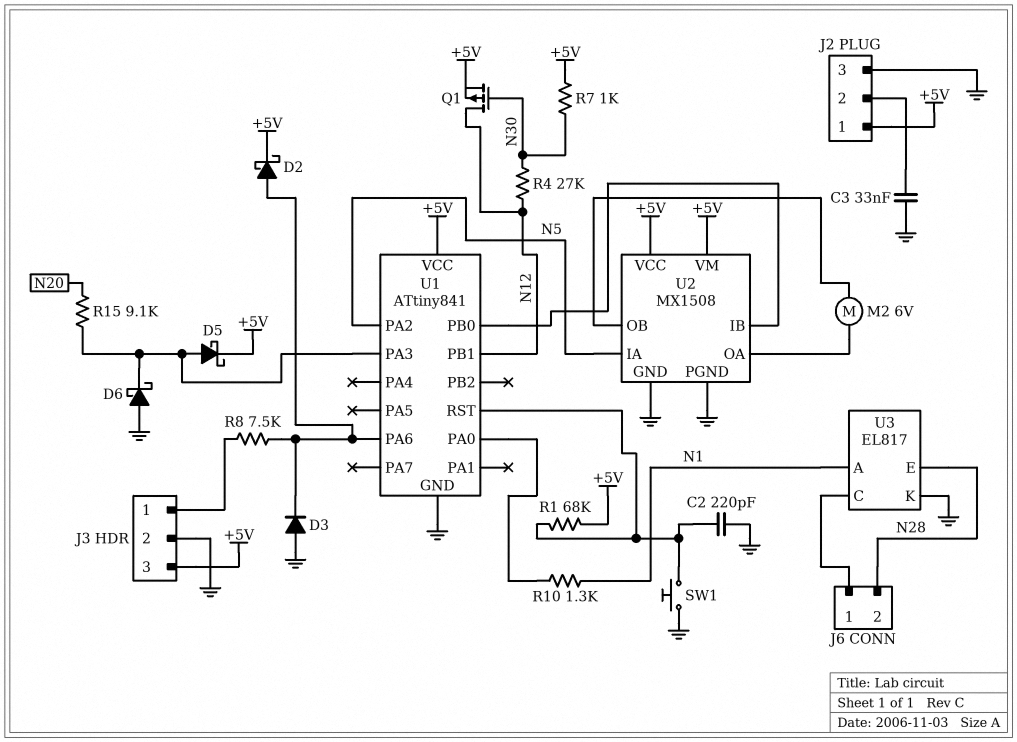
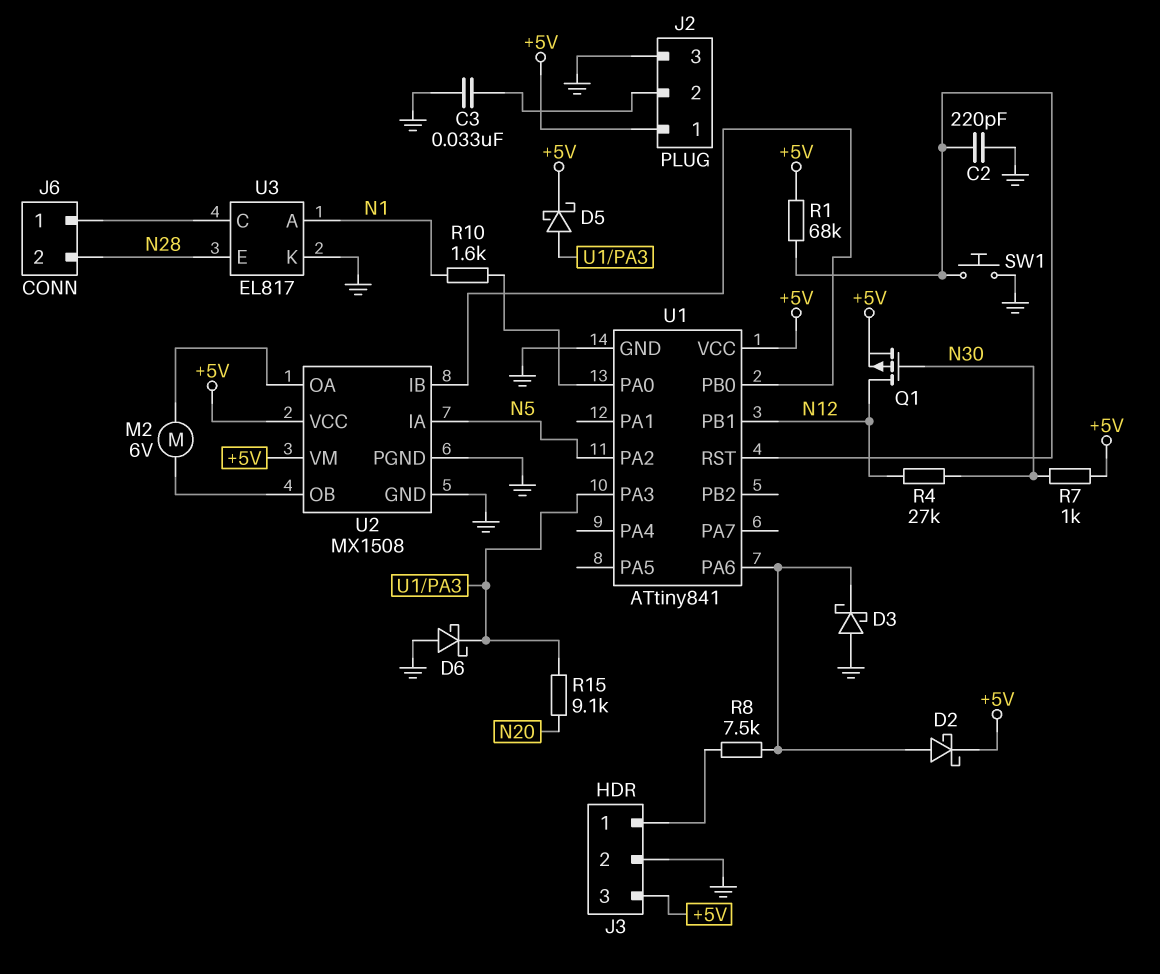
D3: diode (A GND, K U1/PA6) -> schottky (A GND, K U1/PA6)
R10: 1.3k (N1, U1/PA0) -> 1.6k (N1, U1/PA0)

